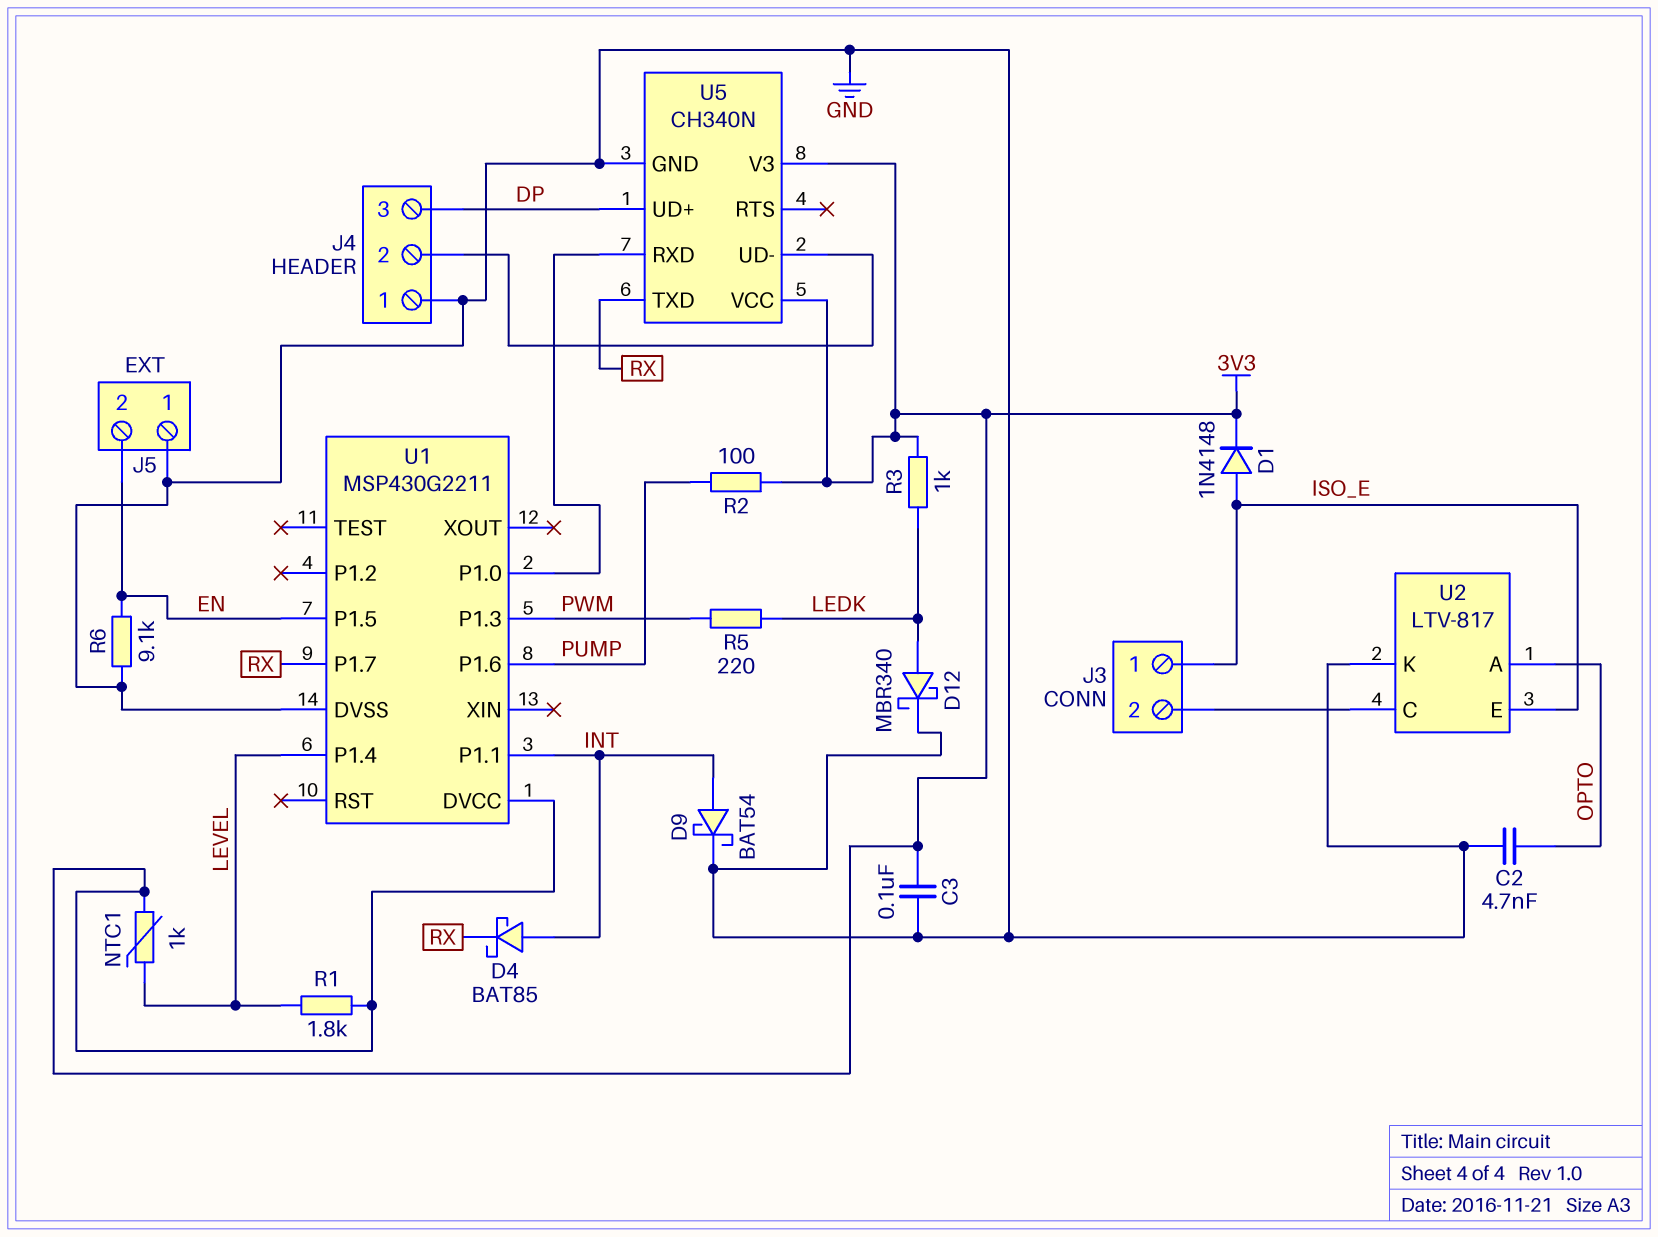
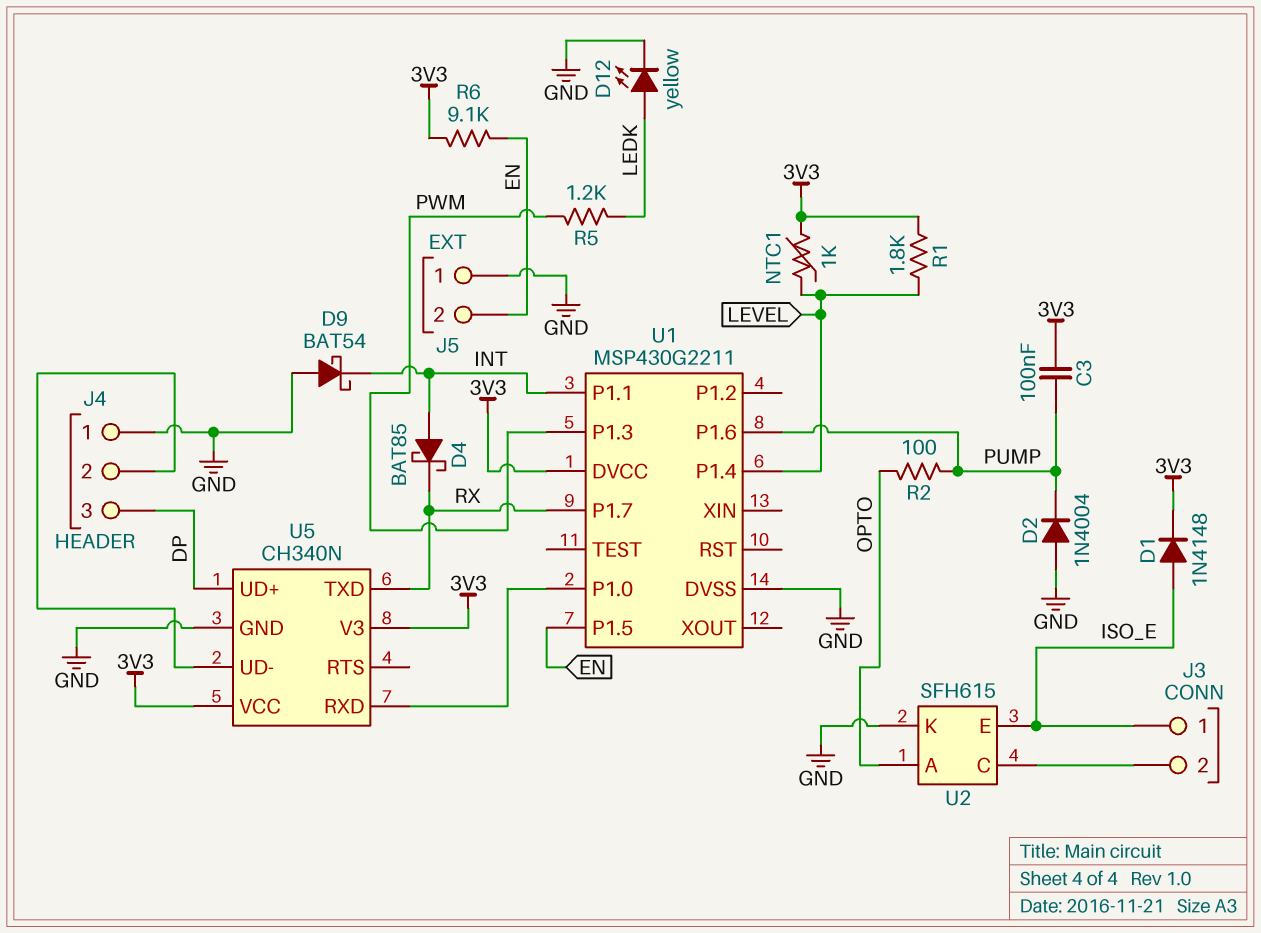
C2: 4.7nF (GND, OPTO) -> none
C3: 100nF (3V3, GND) -> 100nF (3V3, PUMP)
D2: none -> diode 1N4004 (A GND, K PUMP)
D9: schottky BAT54 (A INT, K GND) -> schottky BAT54 (A GND, K INT)
D12: schottky MBR340 (A LEDK, K GND) -> LED yellow (A LEDK, K GND)
R2: 100 (3V3, PUMP) -> 100 (OPTO, PUMP)
R3: 1k (3V3, LEDK) -> none
R5: 220 (LEDK, PWM) -> 1.2k (LEDK, PWM)
R6: 9.1k (EN, GND) -> 9.1k (3V3, EN)
U2: LTV-817 -> SFH615

